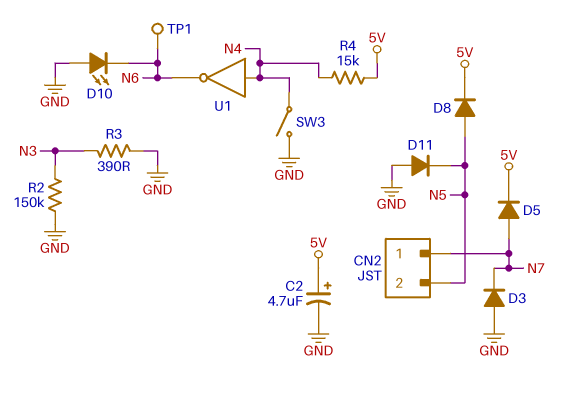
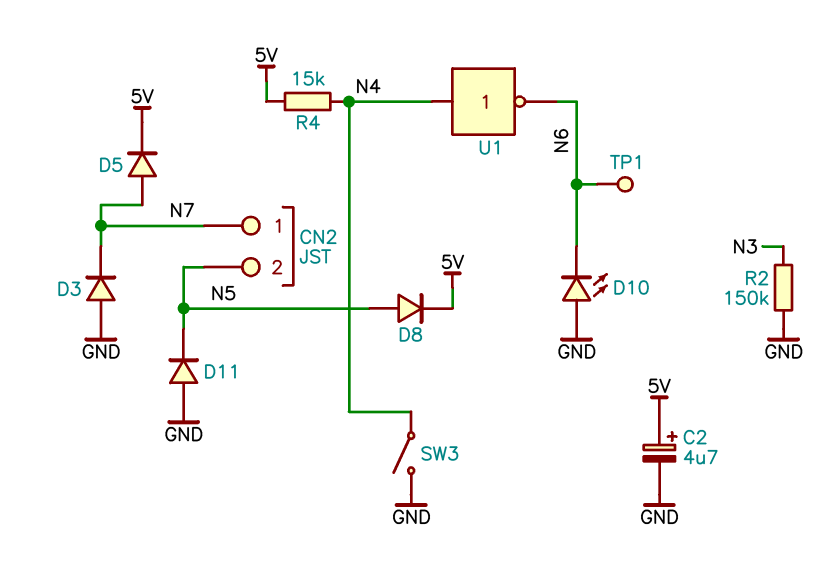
R3: 390 (GND, N3) -> none

